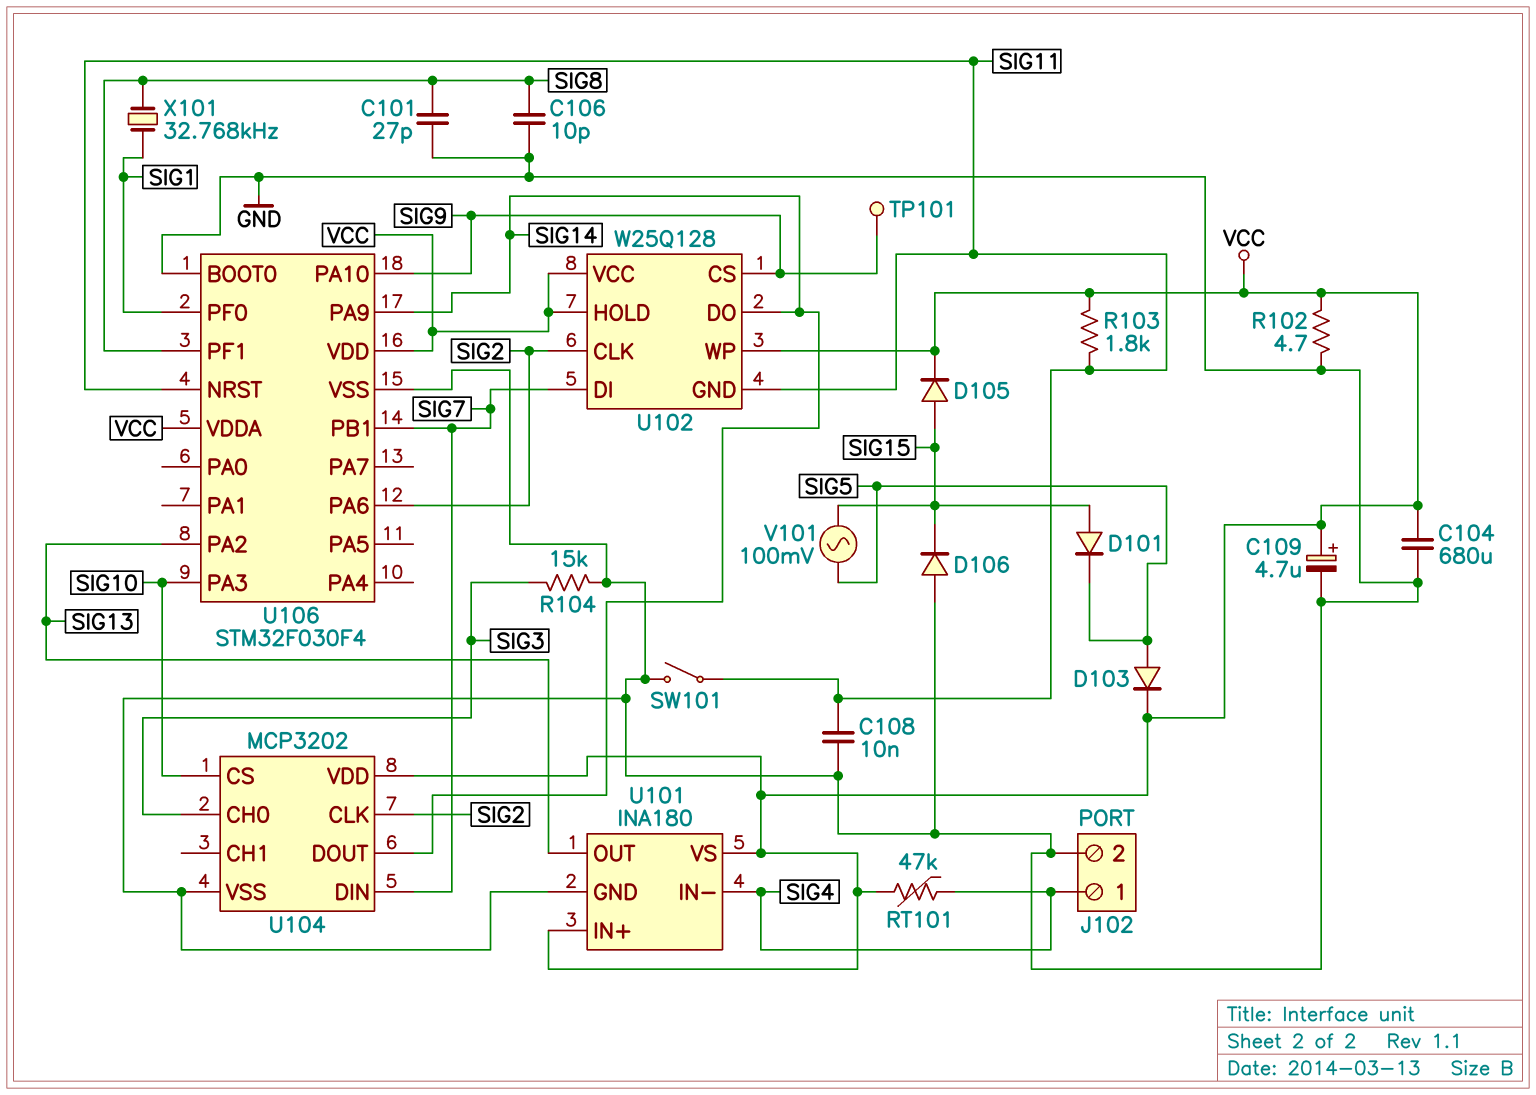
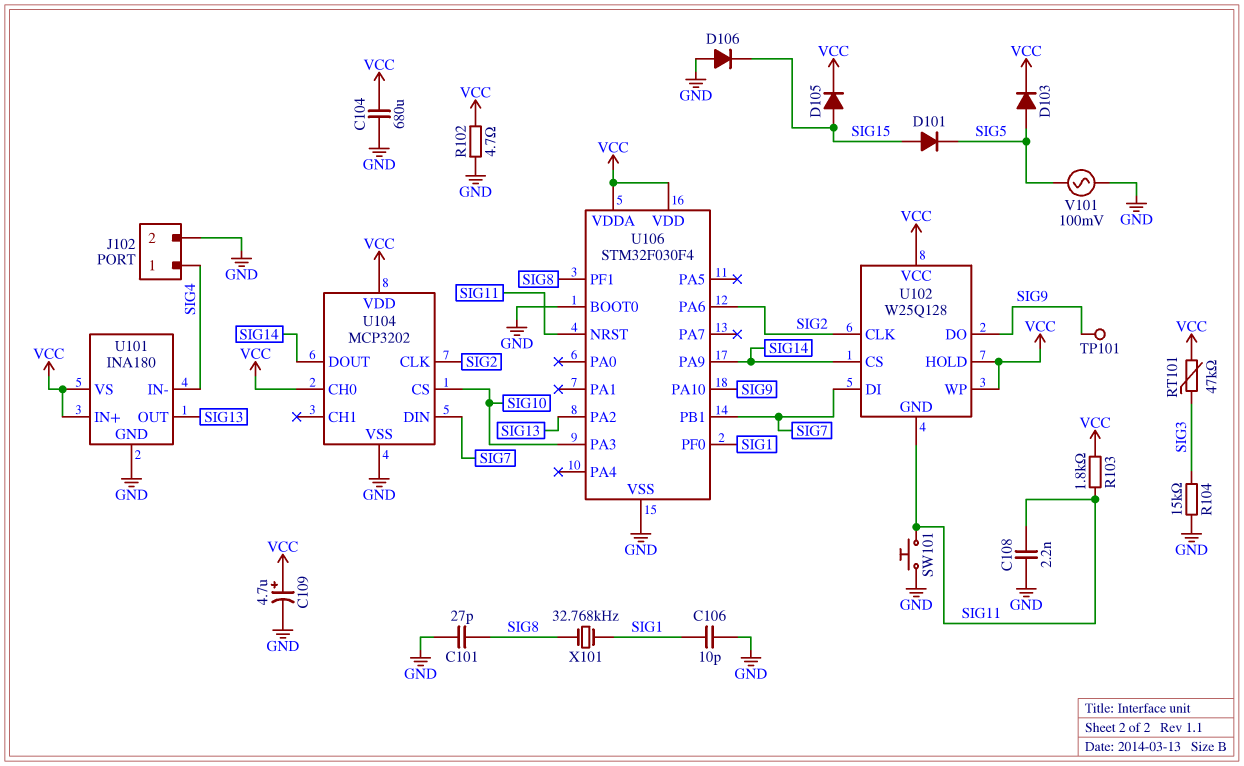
C106: 10pF (GND, SIG8) -> 10pF (GND, SIG1)
C108: 10nF (GND, SIG11) -> 2.2nF (GND, SIG11)
RT101: 47k (SIG4, VCC) -> 47k (SIG3, VCC)
SW101: switch (GND, SIG11) -> button (GND, SIG11)
U102 pin CS: SIG9 -> SIG14
U102 pin DO: SIG14 -> SIG9
U104 pin CH0: SIG3 -> VCC
V101: AC 100mV (SIG5, SIG15) -> AC 100mV (GND, SIG5)

